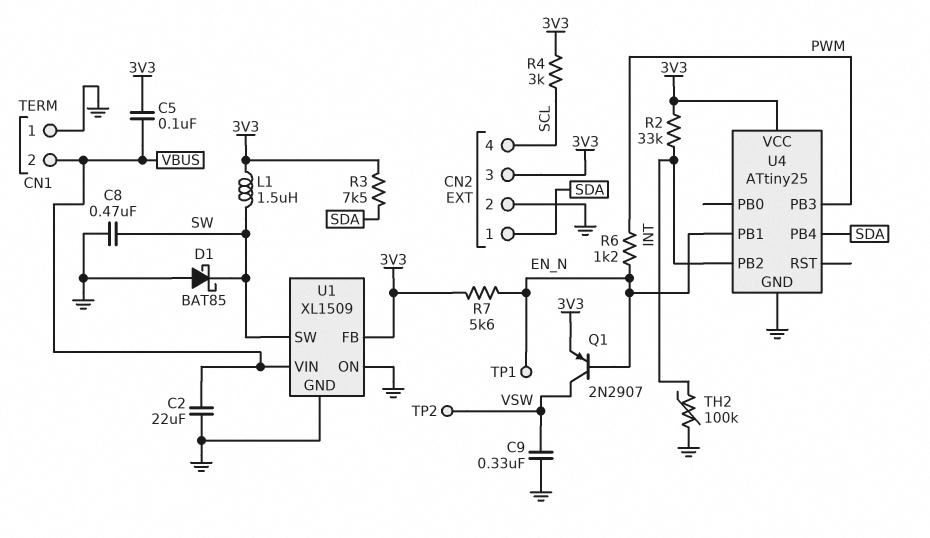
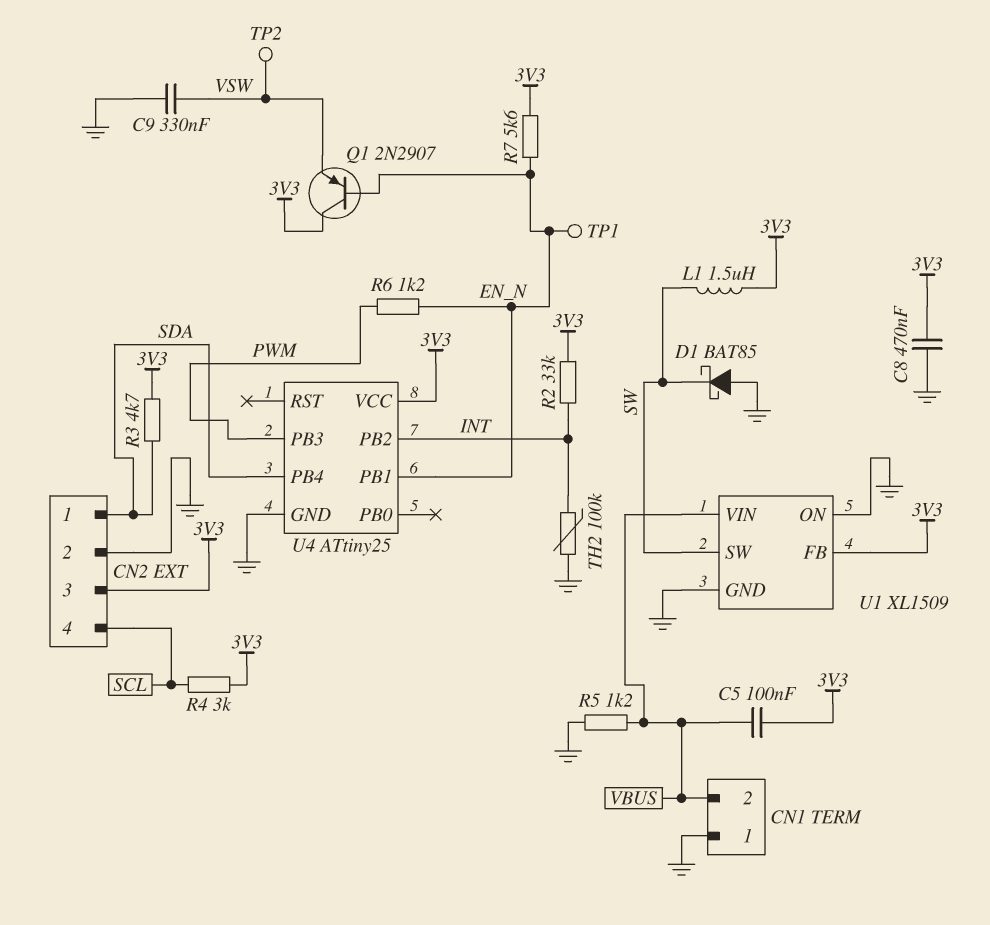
C2: 22uF (GND, VBUS) -> none
C8: 470nF (GND, SW) -> 470nF (3V3, GND)
Q1: PNP 2N2907 (B EN_N, C VSW, E 3V3) -> PNP 2N2907 (B EN_N, C 3V3, E VSW)
R3: 7.5k (3V3, SDA) -> 4.7k (3V3, SDA)
R5: none -> 1.2k (GND, VBUS)

